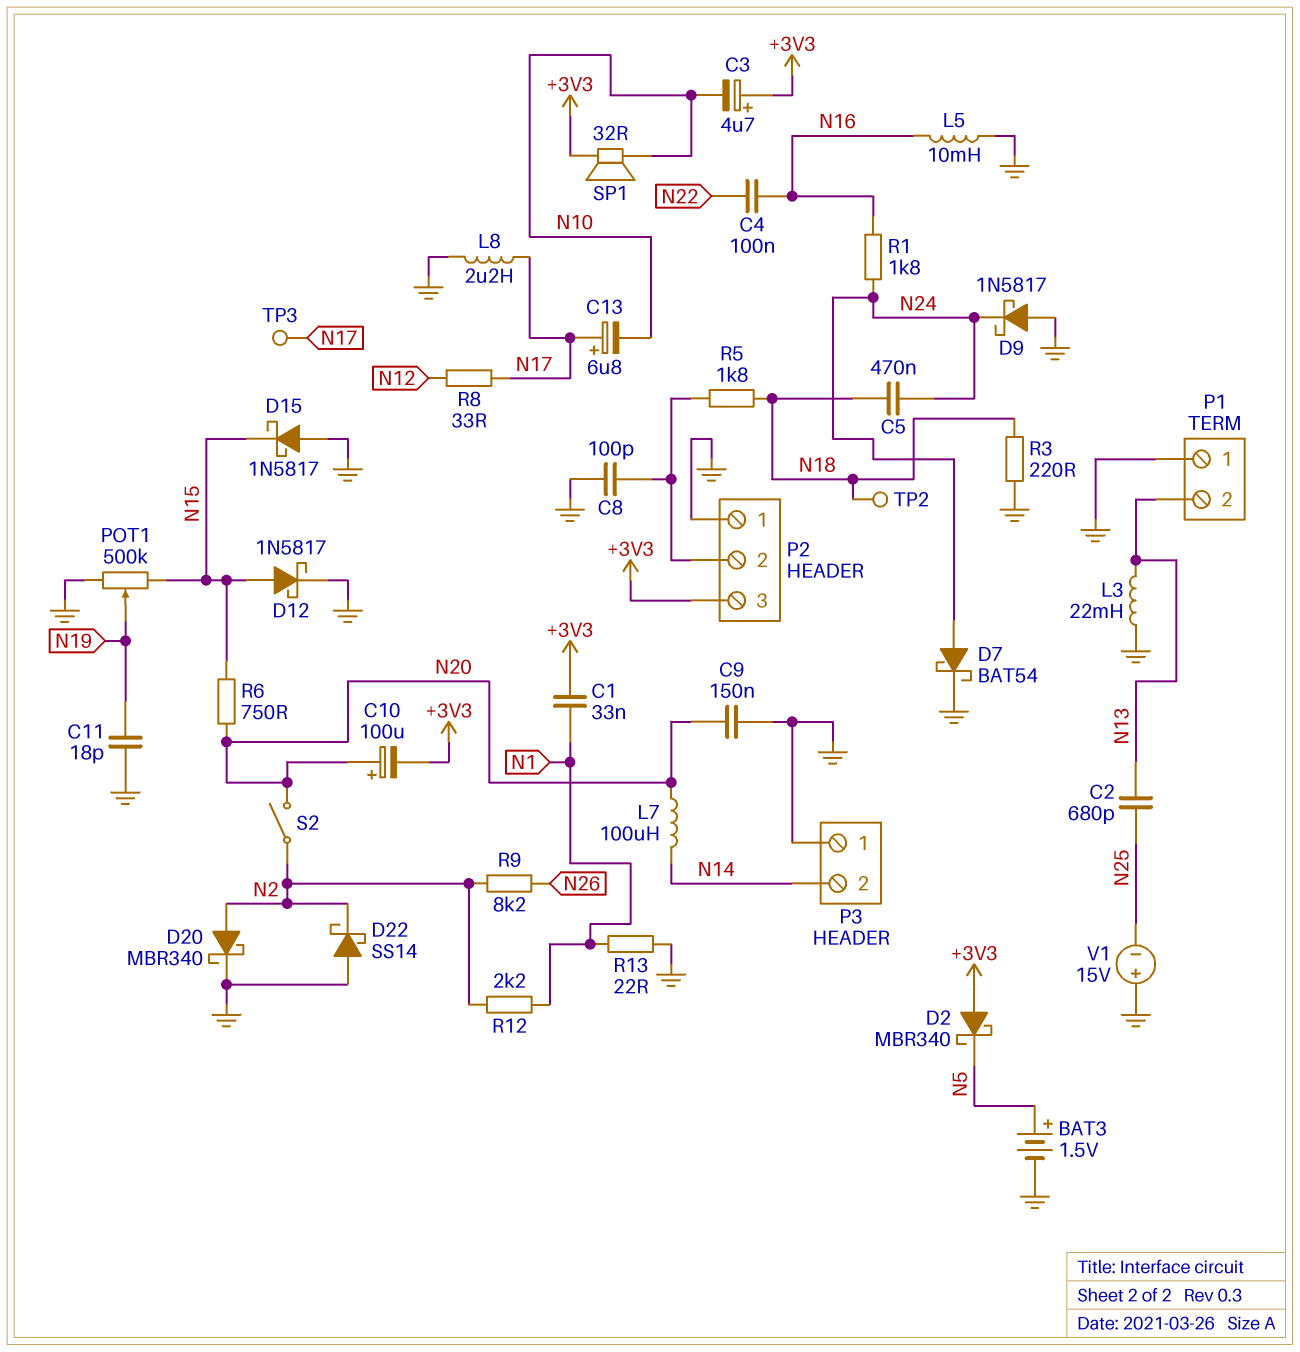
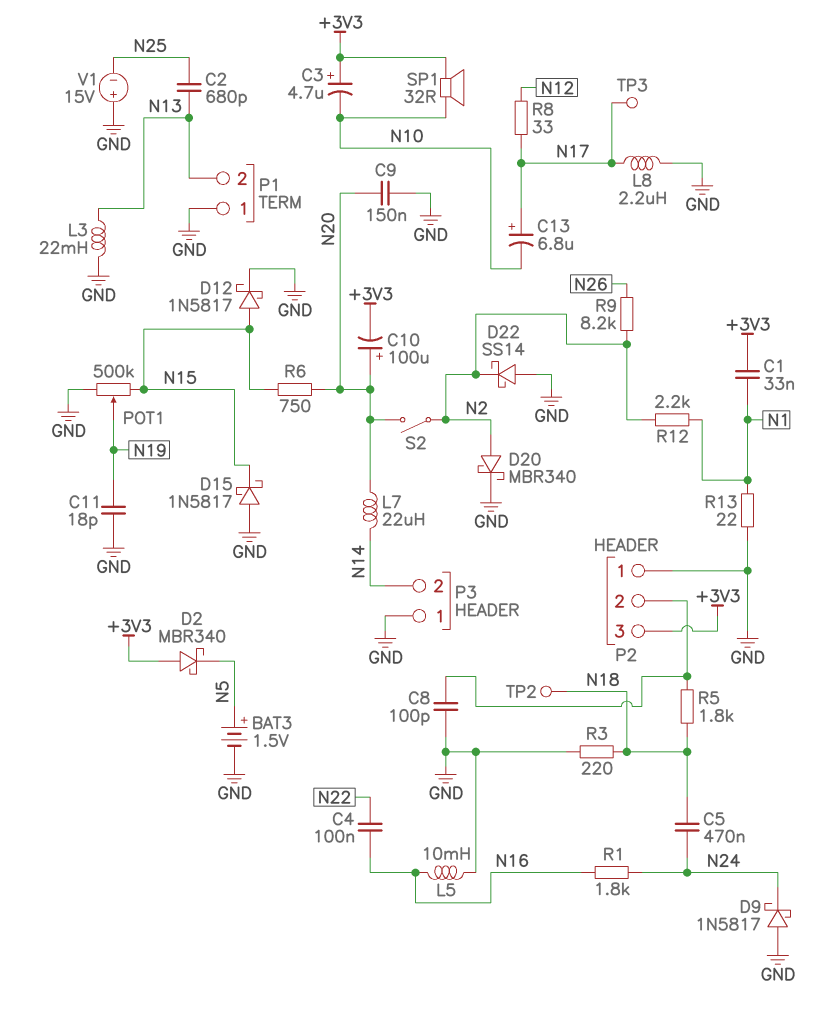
D7: schottky BAT54 (A N24, K GND) -> none
L7: 100uH (N14, N20) -> 22uH (N14, N20)

